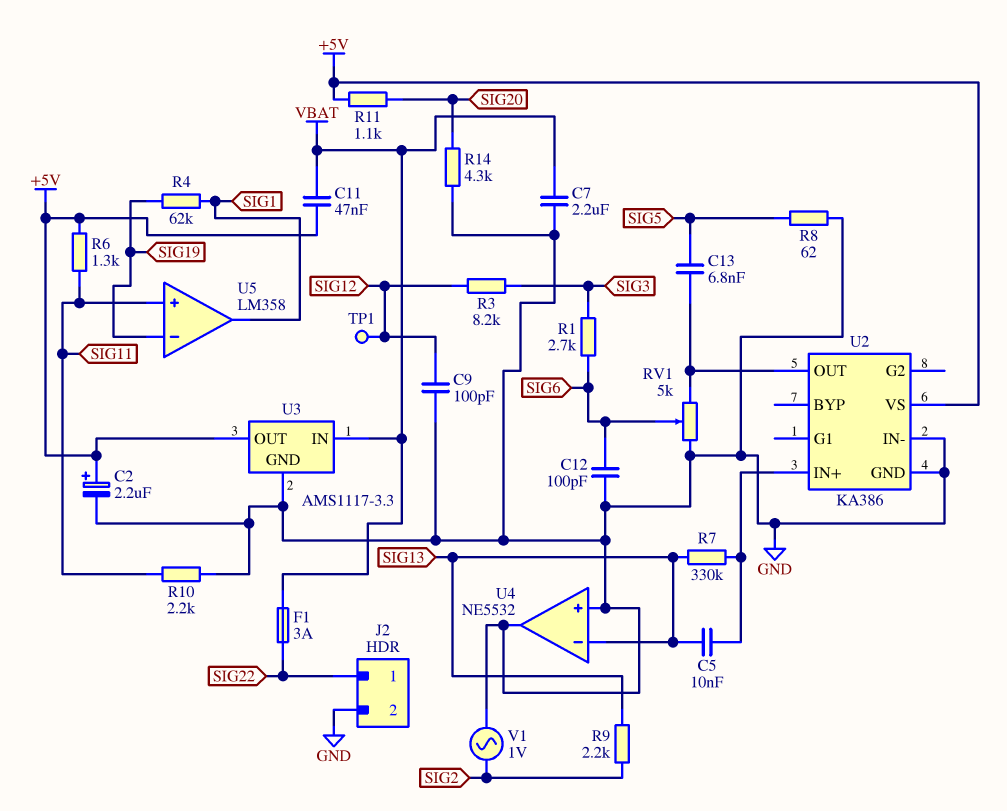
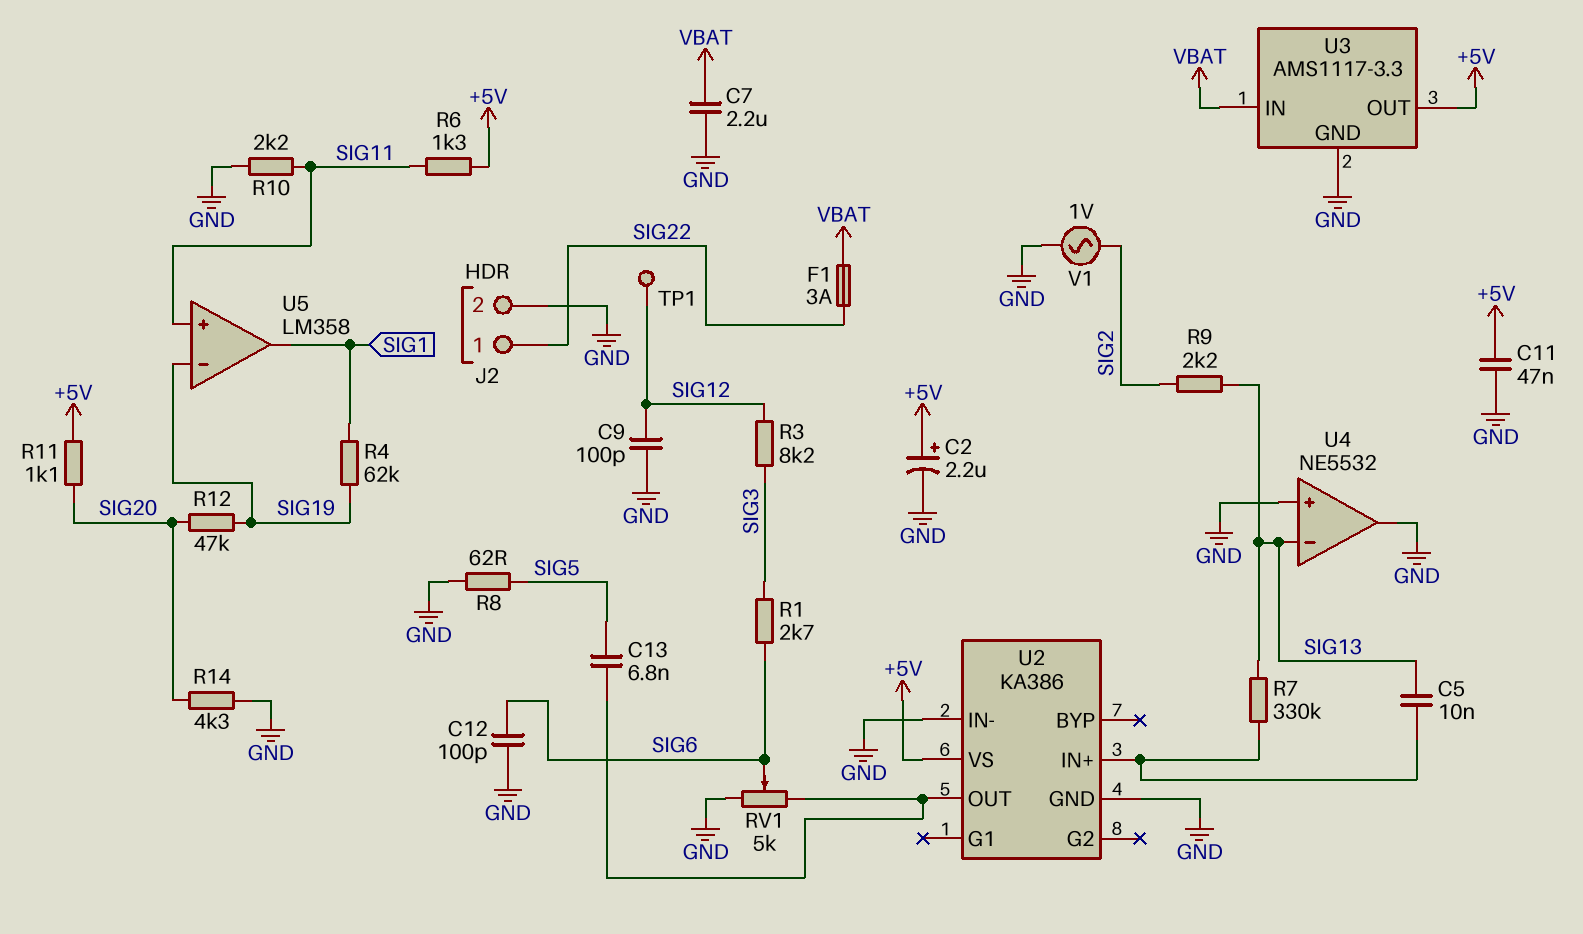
C11: 47nF (+5V, VBAT) -> 47nF (+5V, GND)
R12: none -> 47k (SIG19, SIG20)

